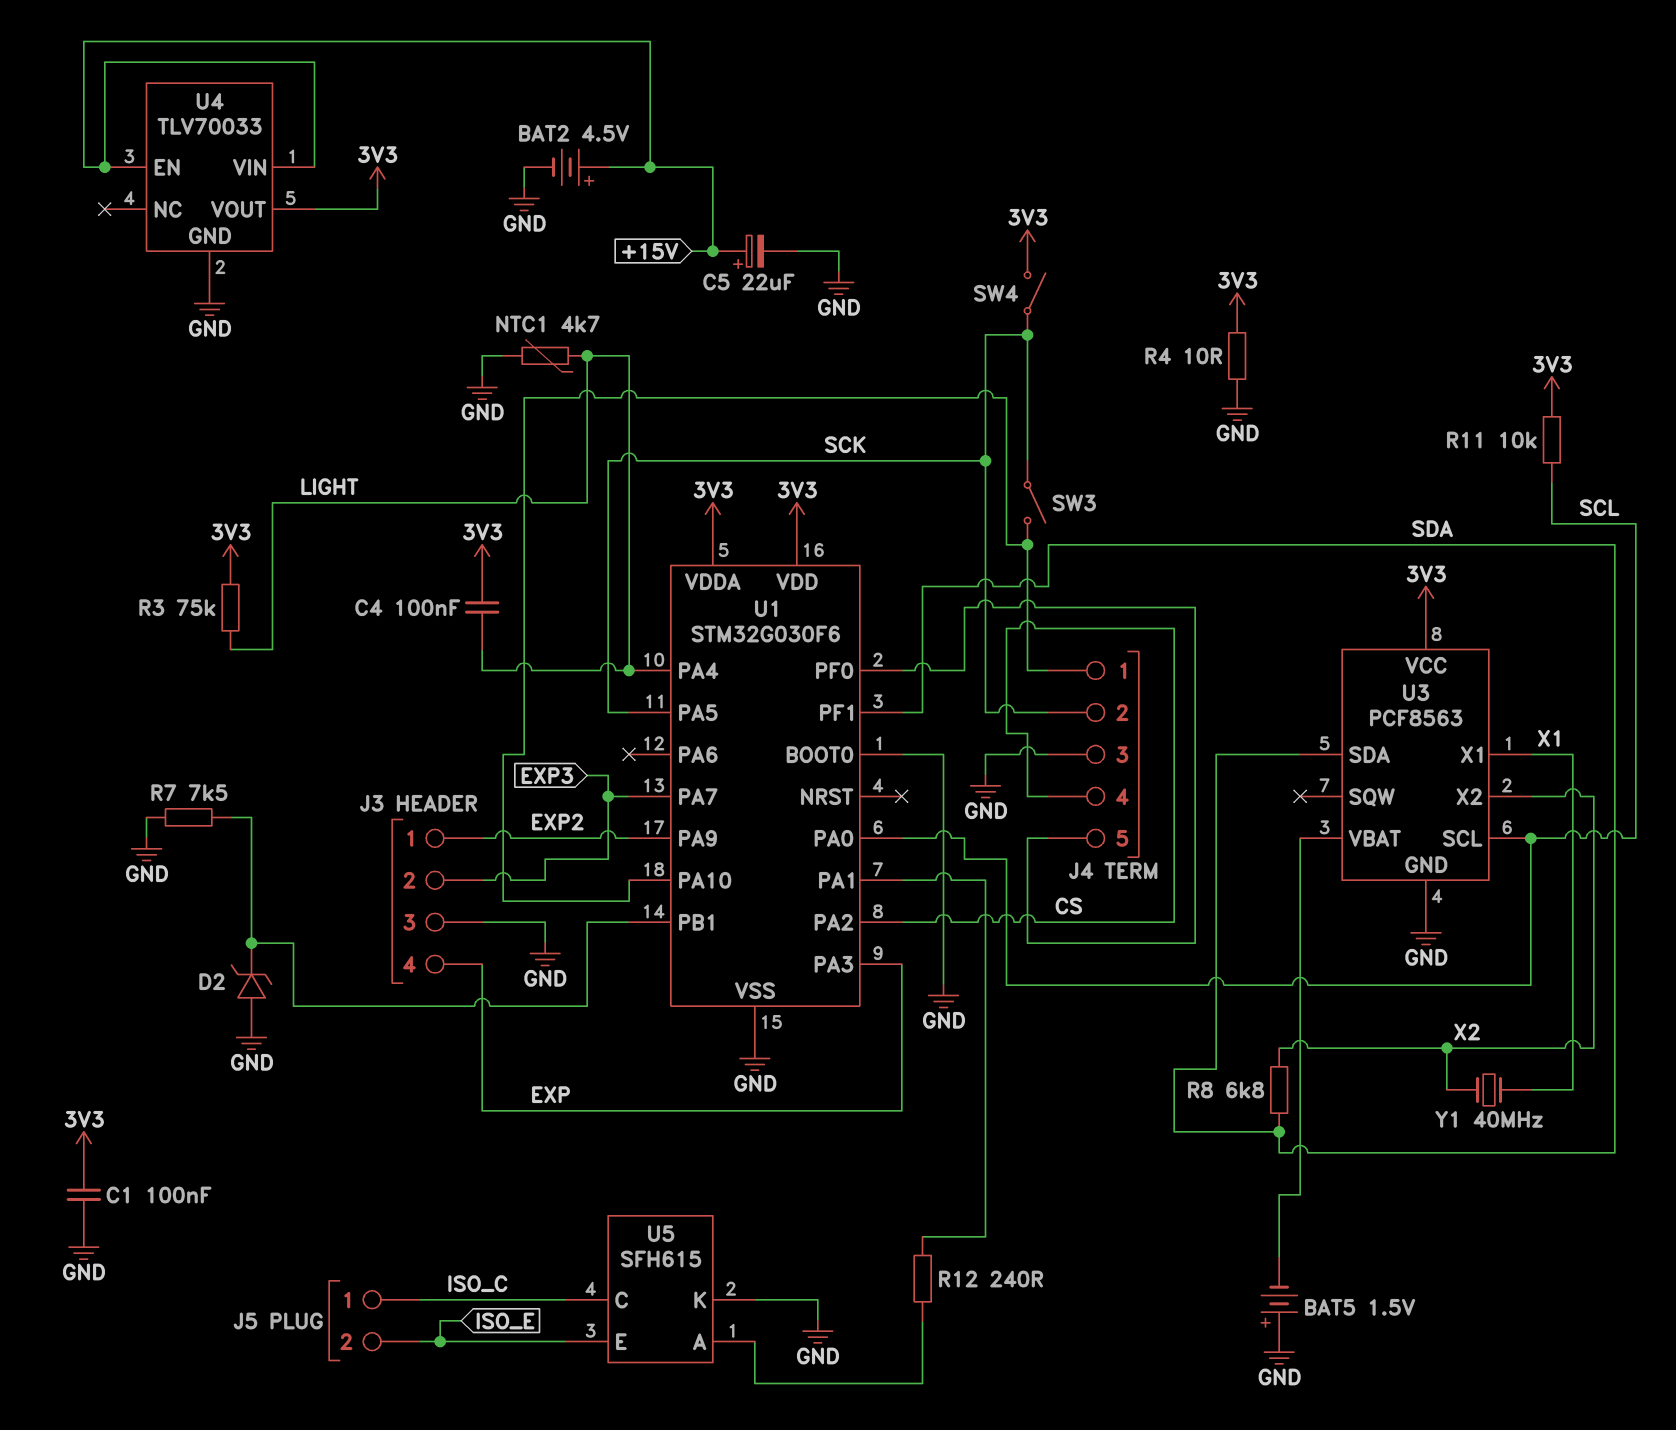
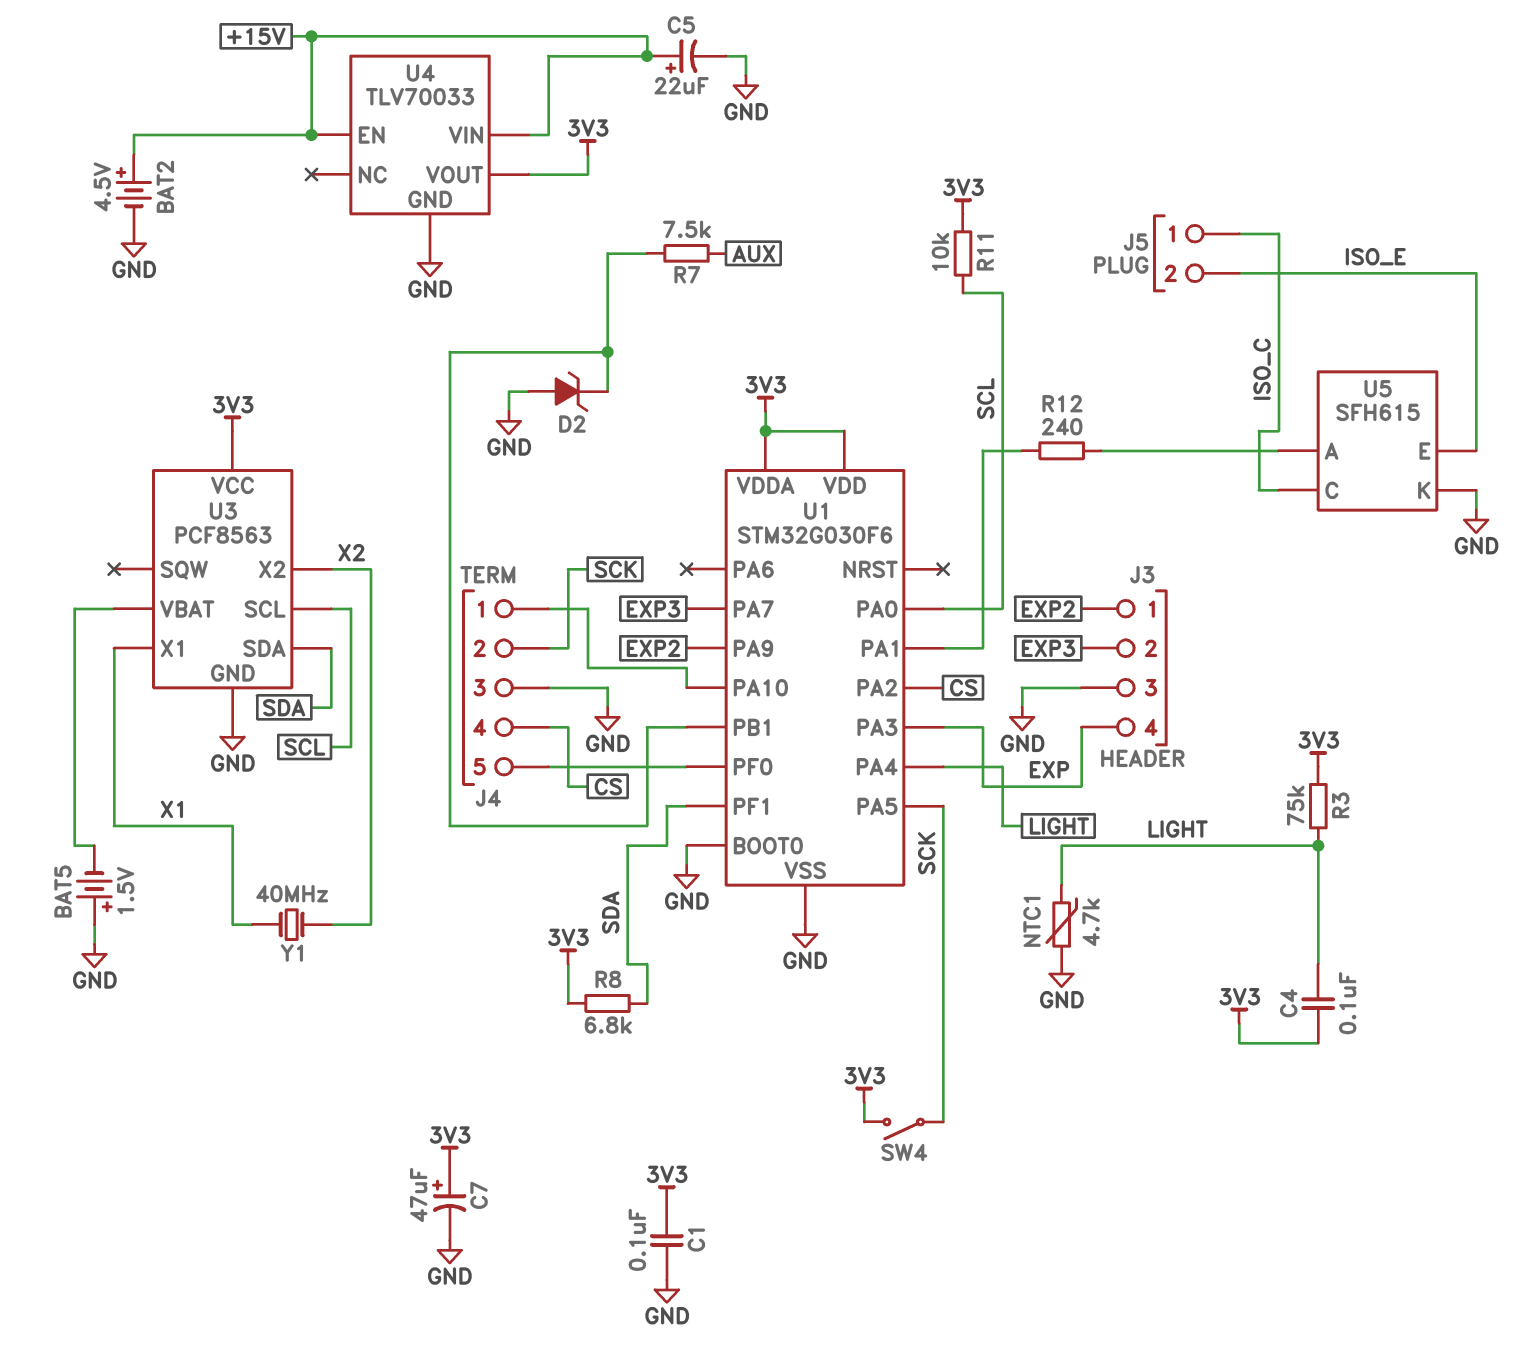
C7: none -> 47uF (plus 3V3, minus GND)
R4: 10 (3V3, GND) -> none
R7: 7.5k (GND, U1/PB1) -> 7.5k (AUX, U1/PB1)
R8: 6.8k (SDA, X2) -> 6.8k (3V3, SDA)
SW3: switch (J4/1, SCK) -> none

